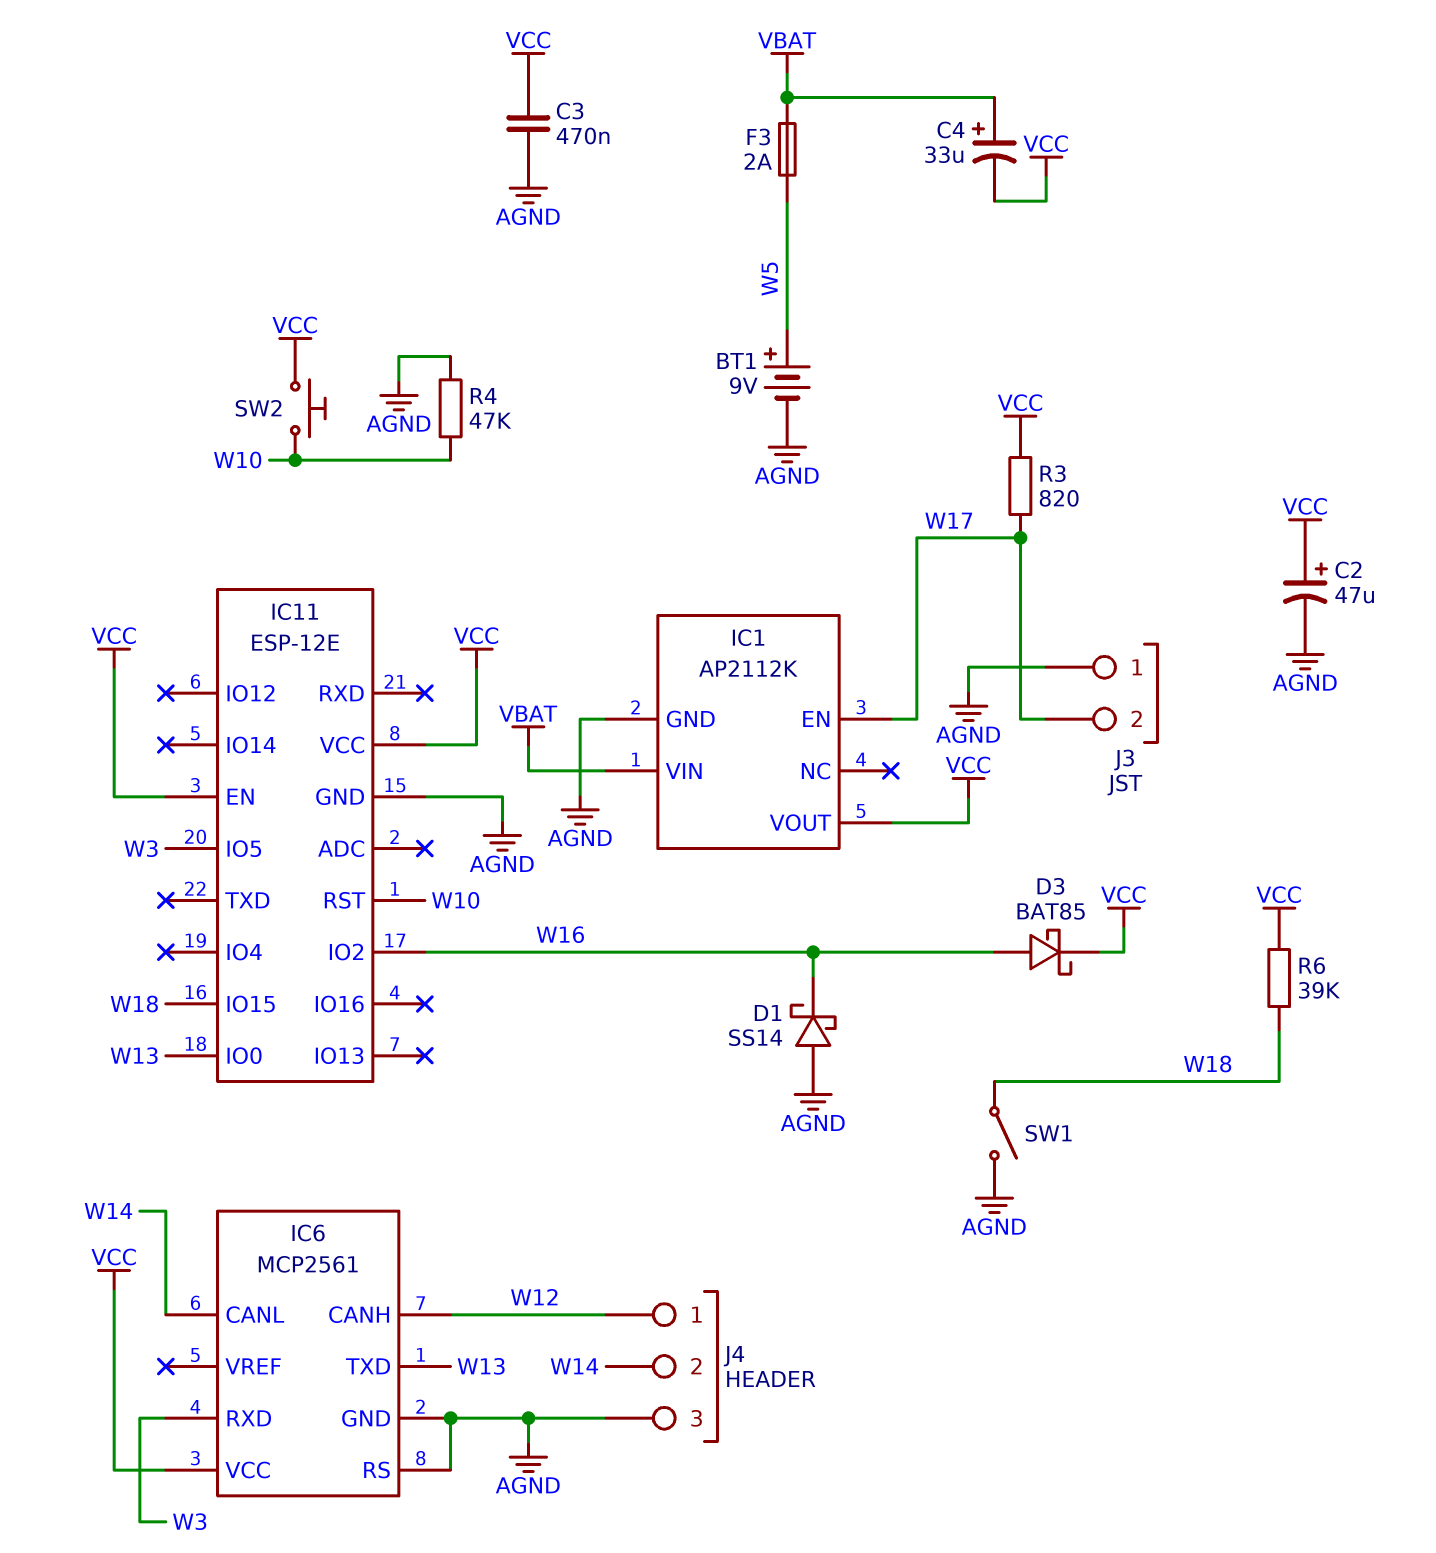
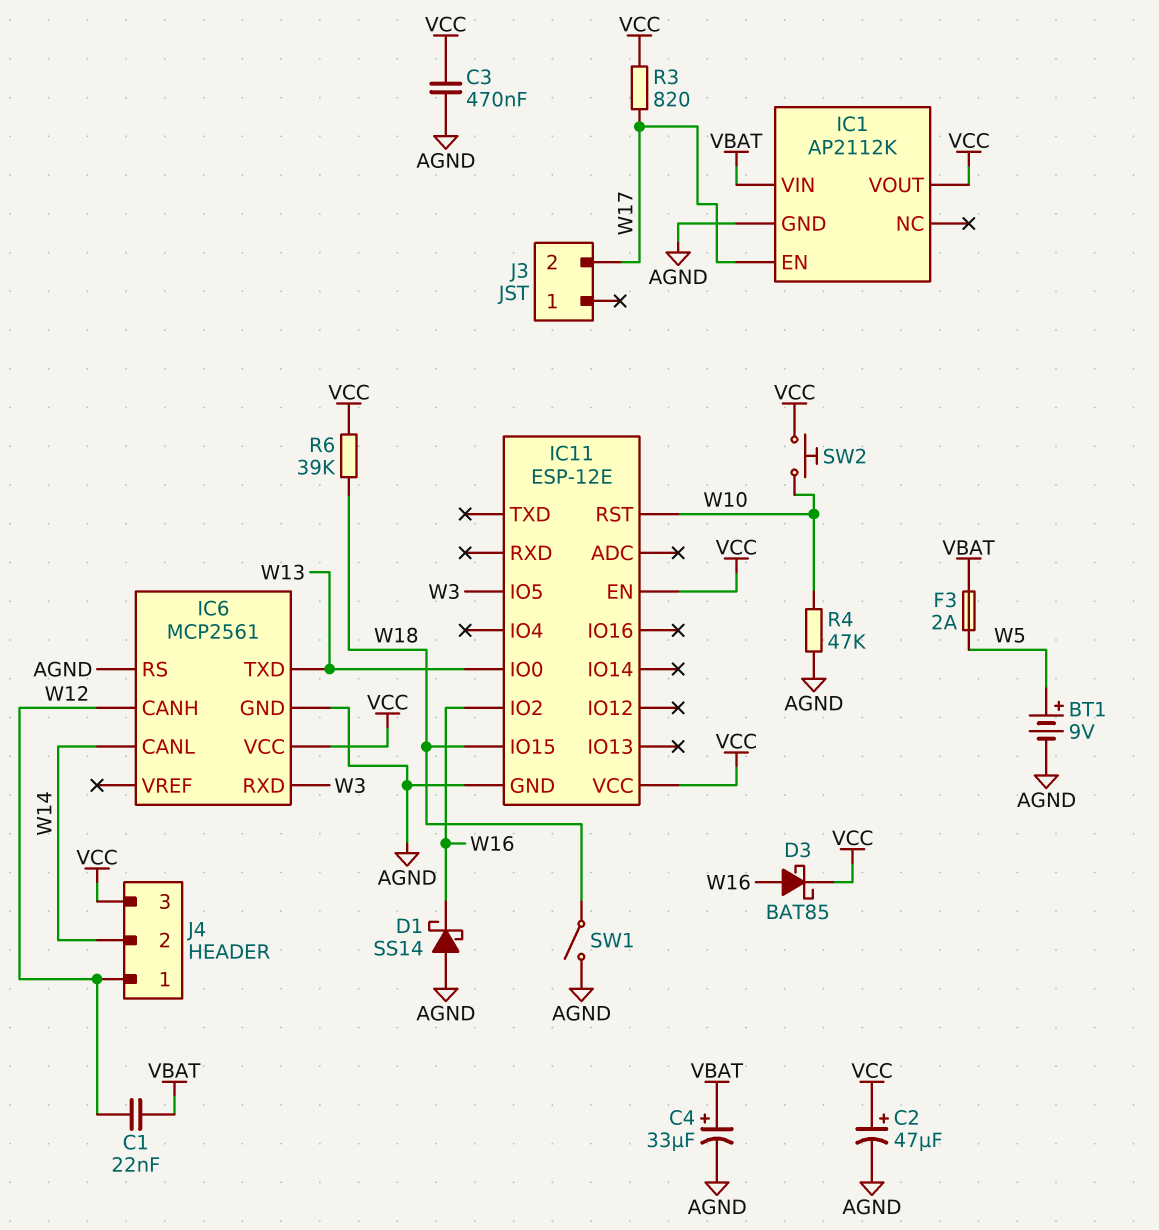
C1: none -> 22nF (VBAT, W12)
C4: 33uF (plus VBAT, minus VCC) -> 33uF (plus VBAT, minus AGND)
J3 pin 1: AGND -> none
J4 pin 3: AGND -> VCC

